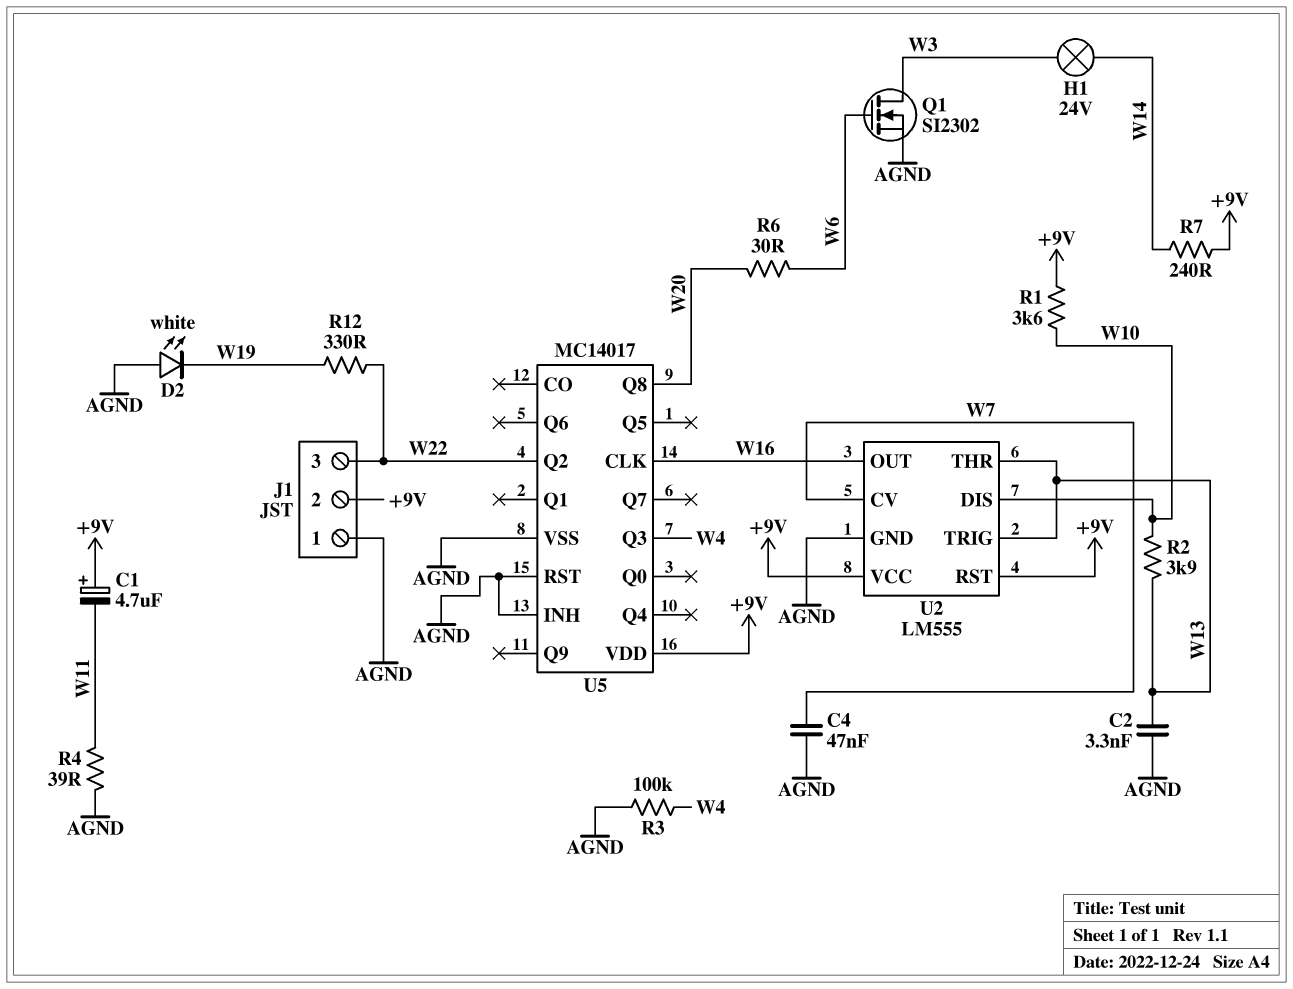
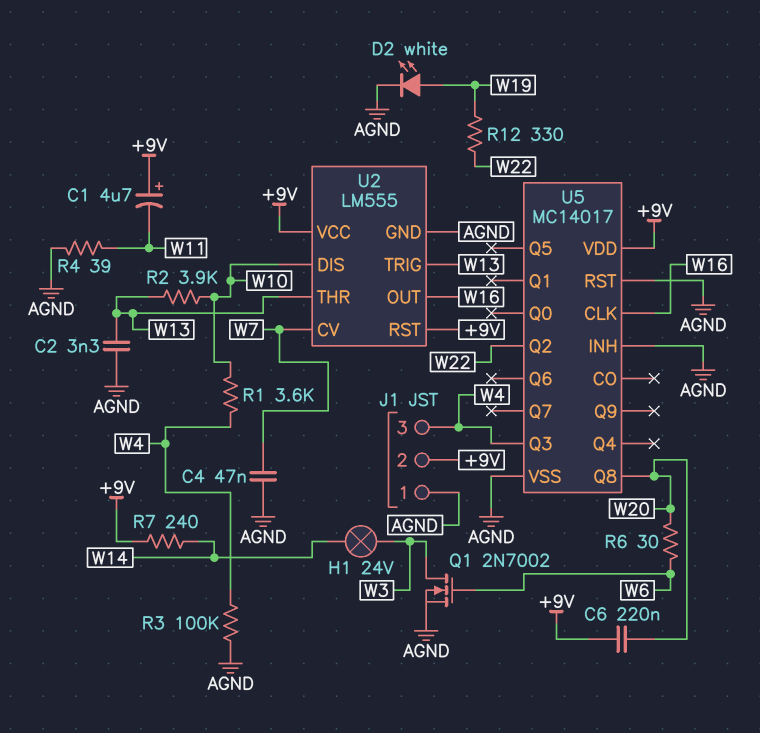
C6: none -> 220nF (+9V, W20)
D2: LED white (A AGND, K W19) -> LED white (A W19, K AGND)
J1 pin 3: W22 -> W4
Q1: NMOS SI2302 (G W6, D W3, S AGND) -> NMOS 2N7002 (G W6, D W3, S AGND)
R1: 3.6k (+9V, W10) -> 3.6k (W4, W10)

